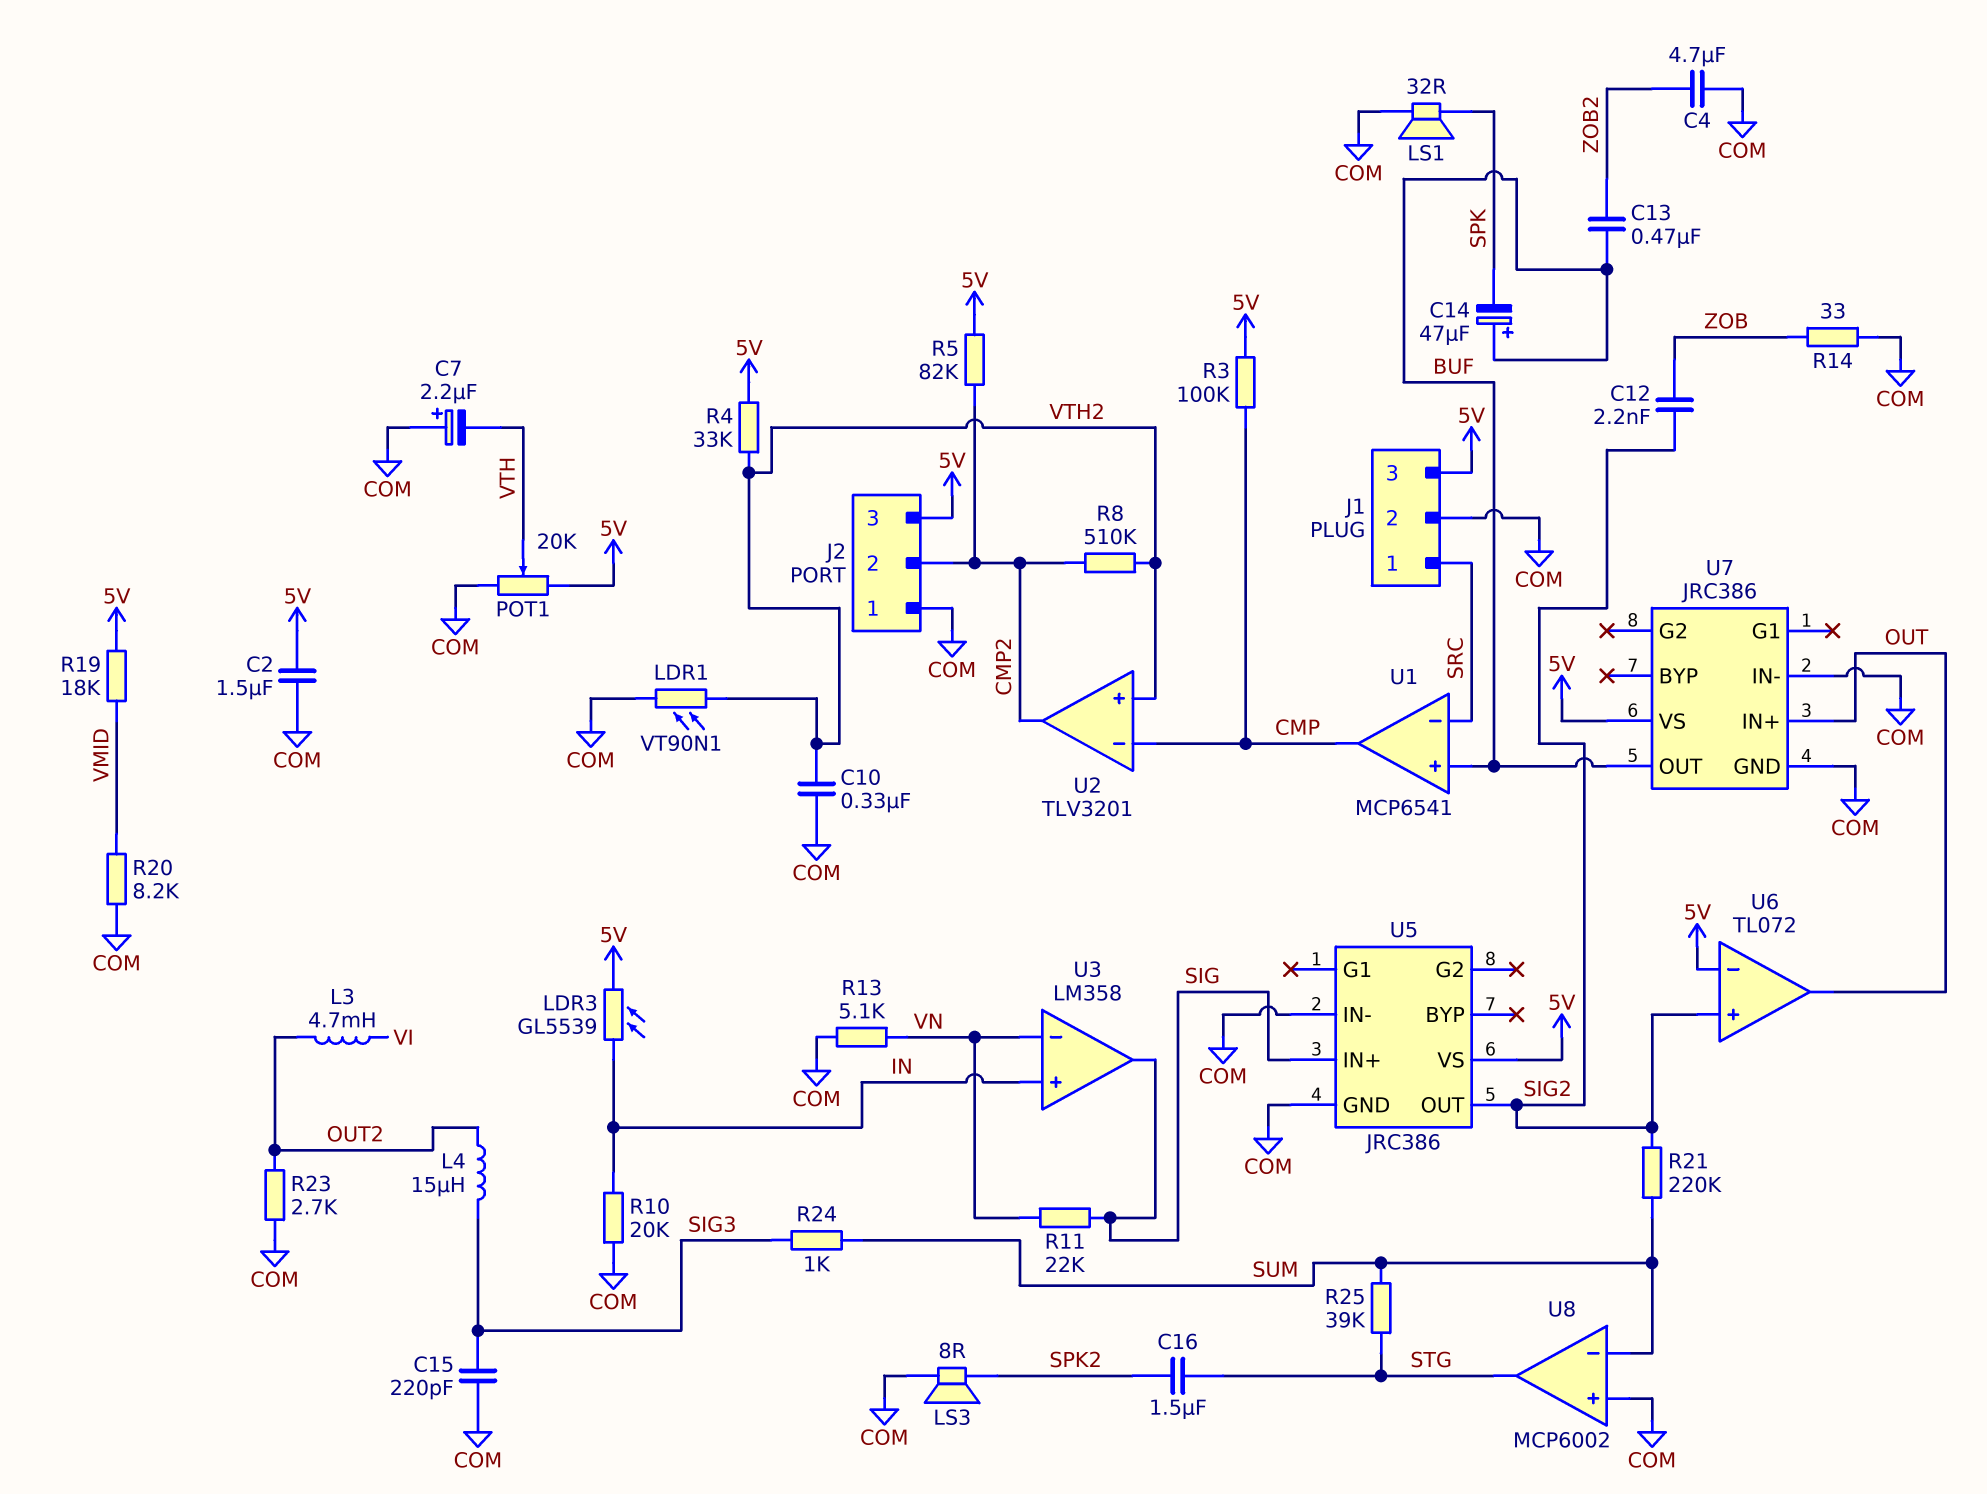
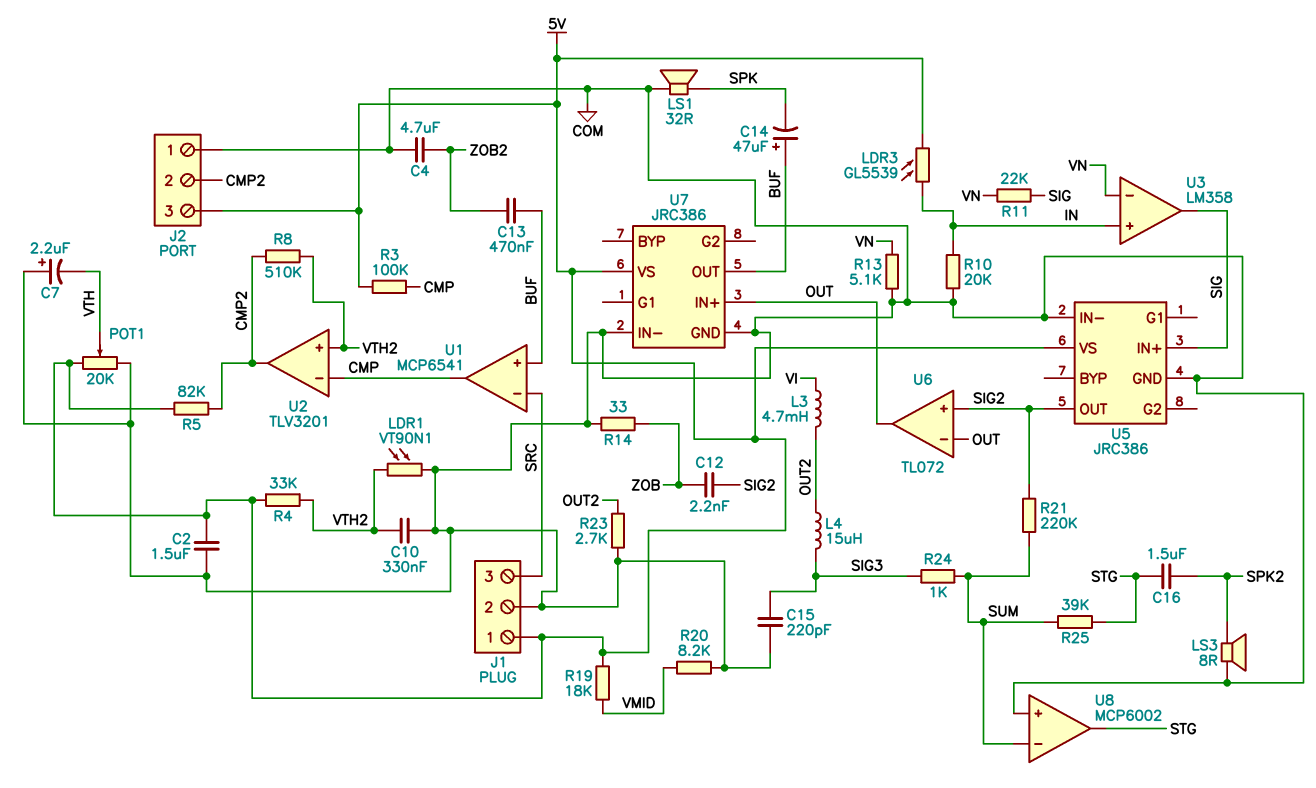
J1 pin 1: SRC -> 5V
J1 pin 3: 5V -> SRC
U6 pin in-: 5V -> OUT

